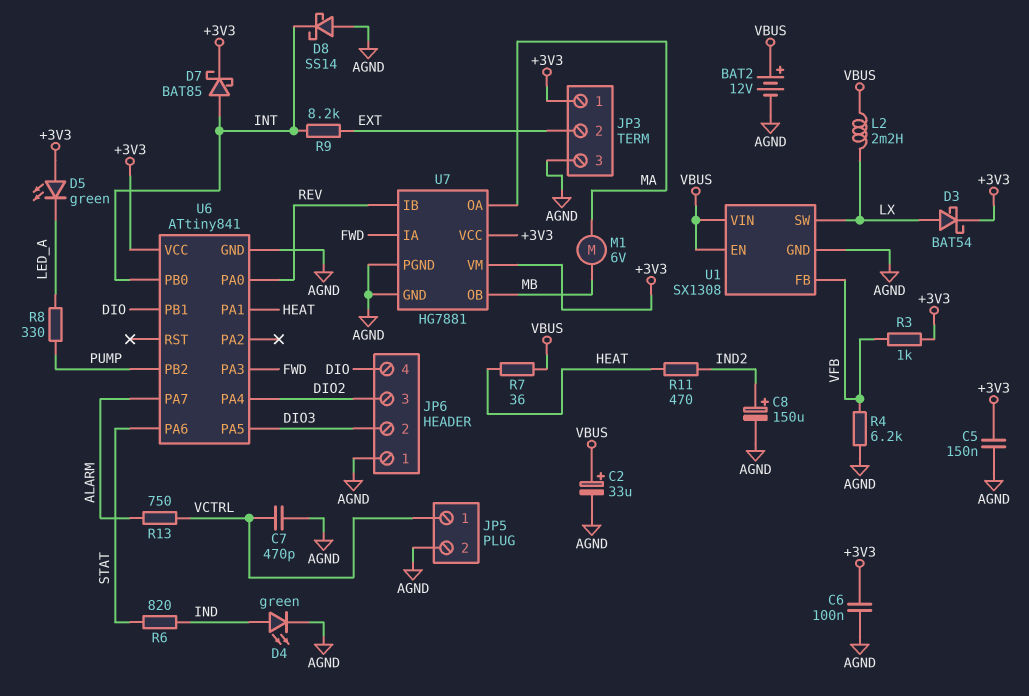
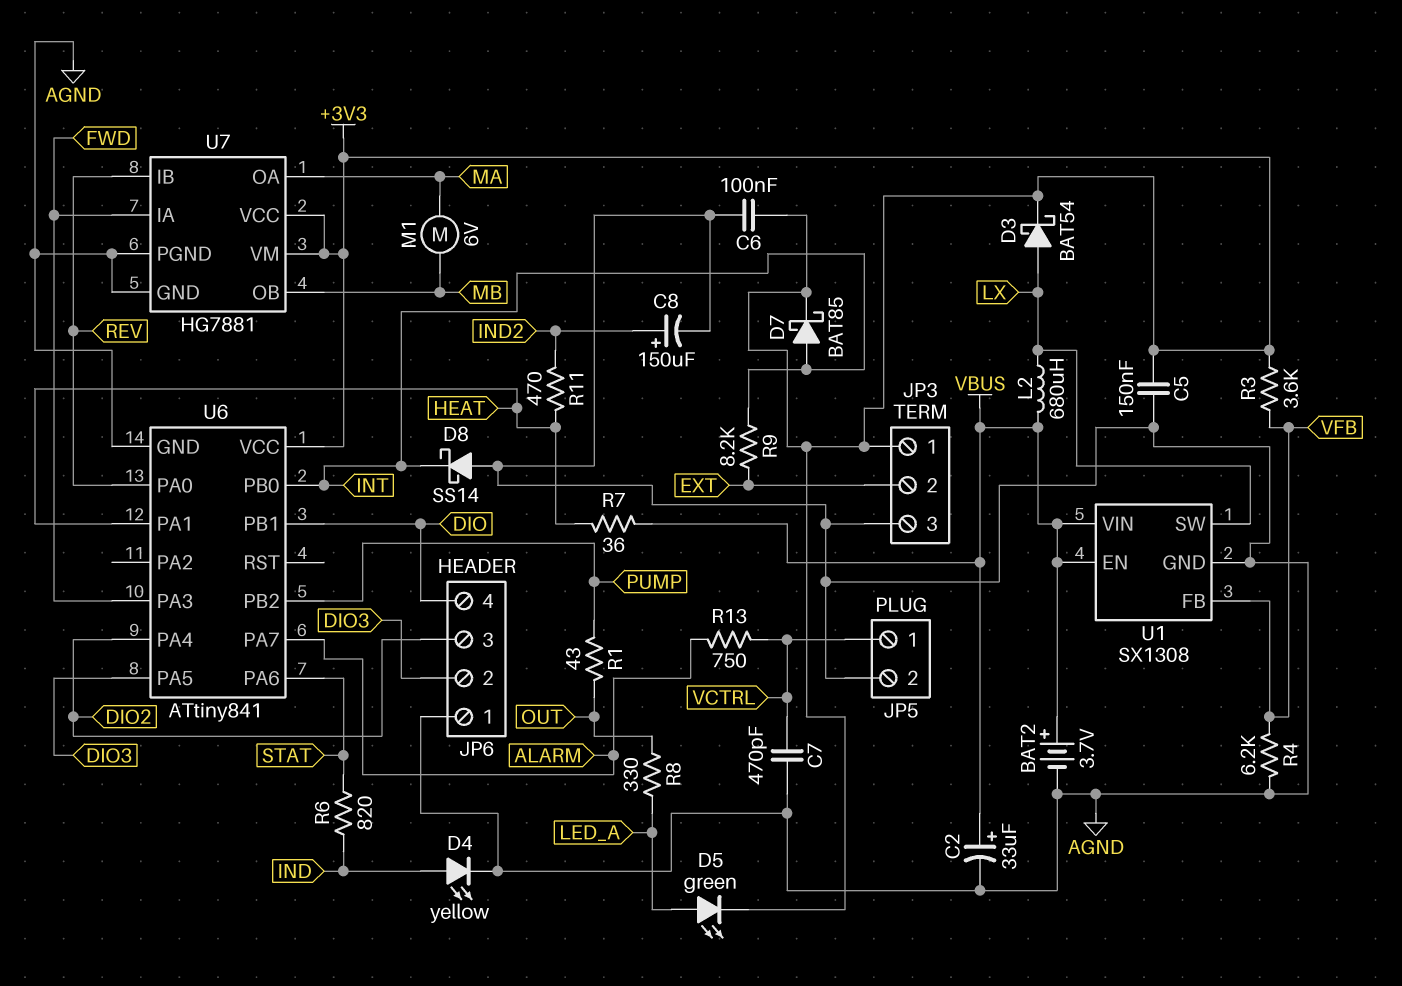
BAT2: 12V (plus VBUS, minus AGND) -> 3.7V (plus VBUS, minus AGND)
D4: LED green (A IND, K AGND) -> LED yellow (A IND, K AGND)
D5: LED green (A +3V3, K LED_A) -> LED green (A LED_A, K +3V3)
L2: 2.2mH (LX, VBUS) -> 680uH (LX, VBUS)
R1: none -> 43 (OUT, PUMP)
R3: 1k (+3V3, VFB) -> 3.6k (+3V3, VFB)
R8: 330 (LED_A, PUMP) -> 330 (LED_A, OUT)

